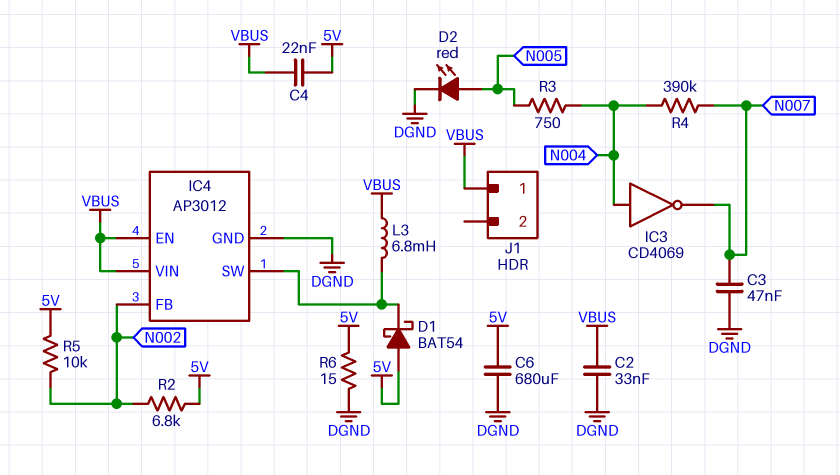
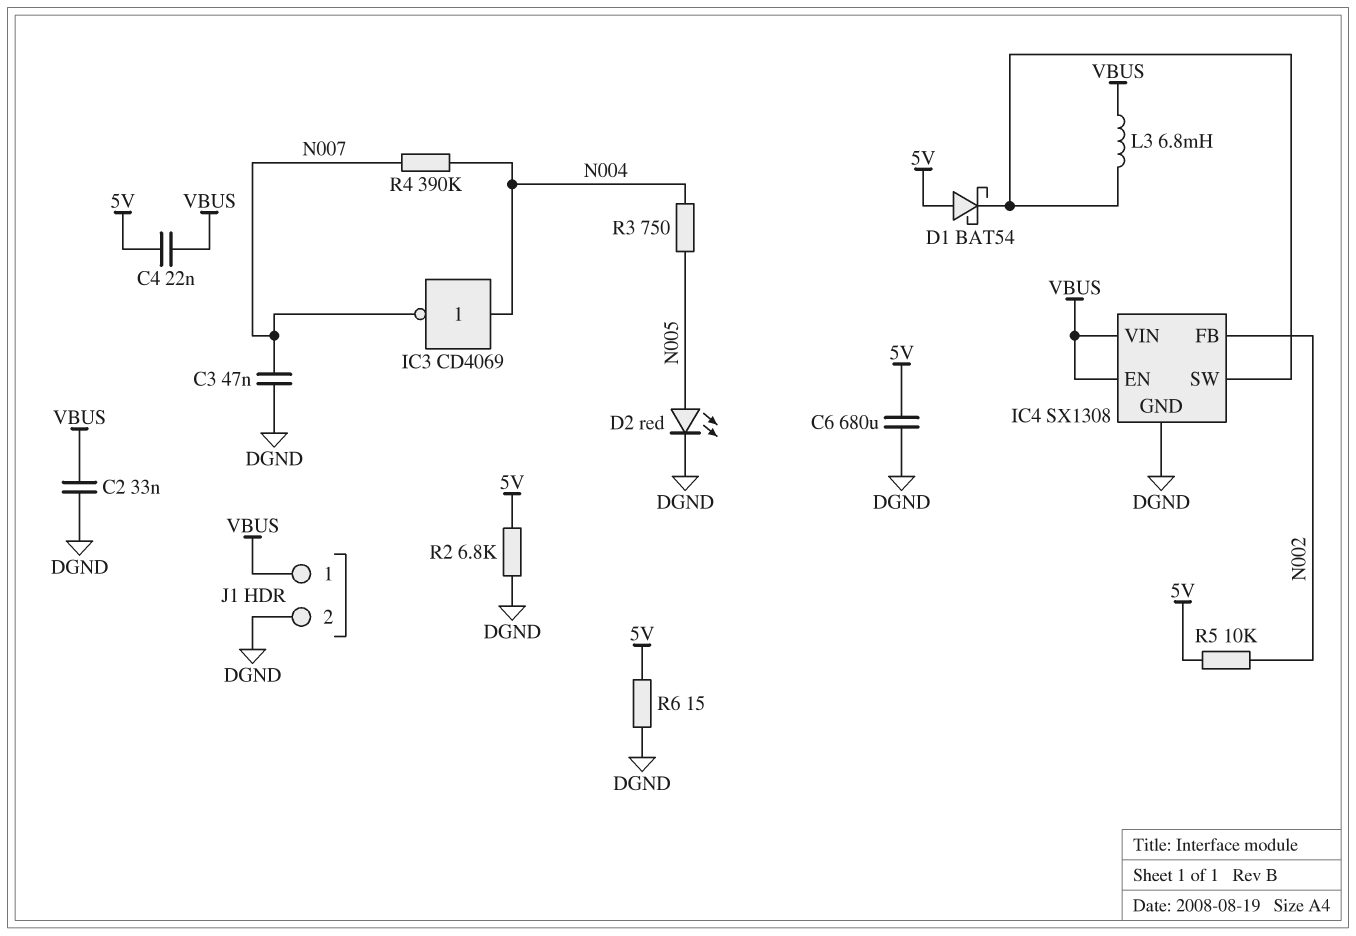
IC4: AP3012 -> SX1308
J1 pin 2: none -> DGND
R2: 6.8k (5V, N002) -> 6.8k (5V, DGND)

